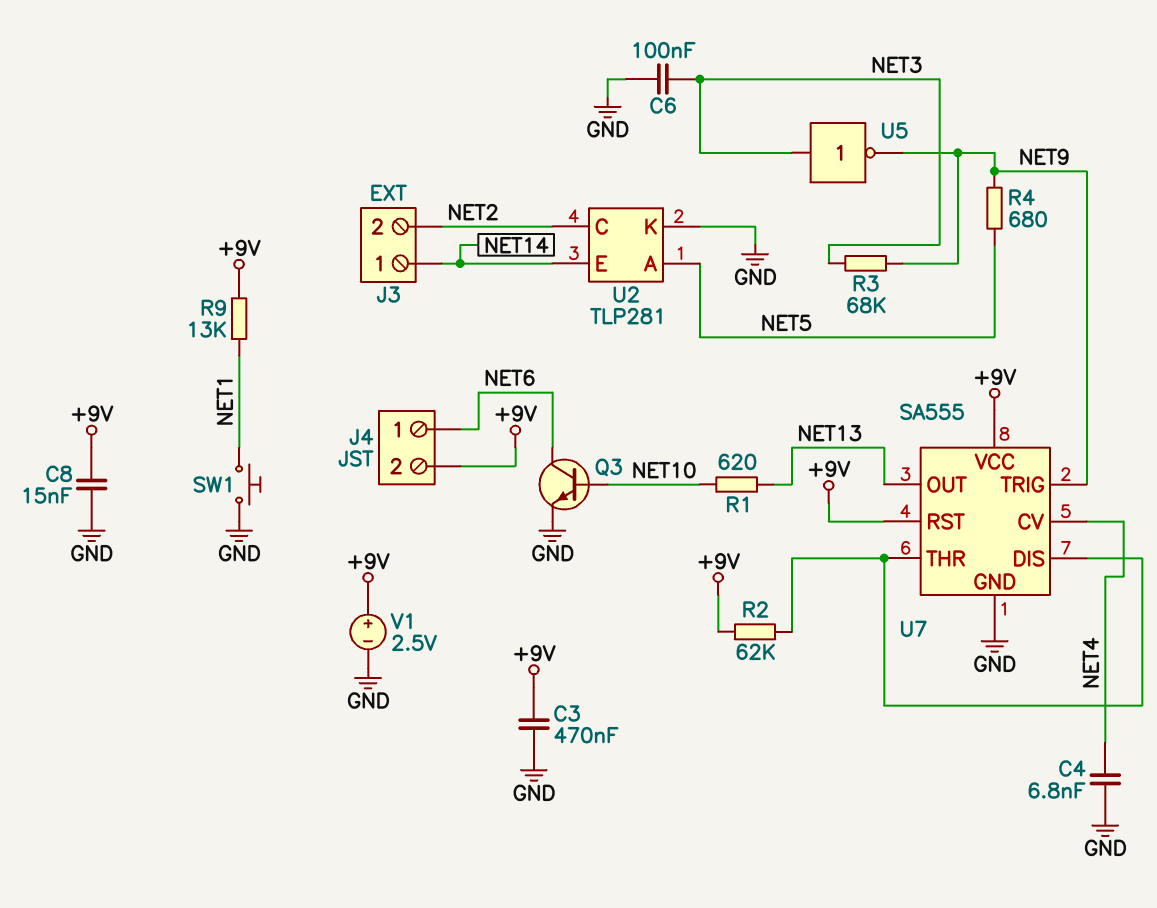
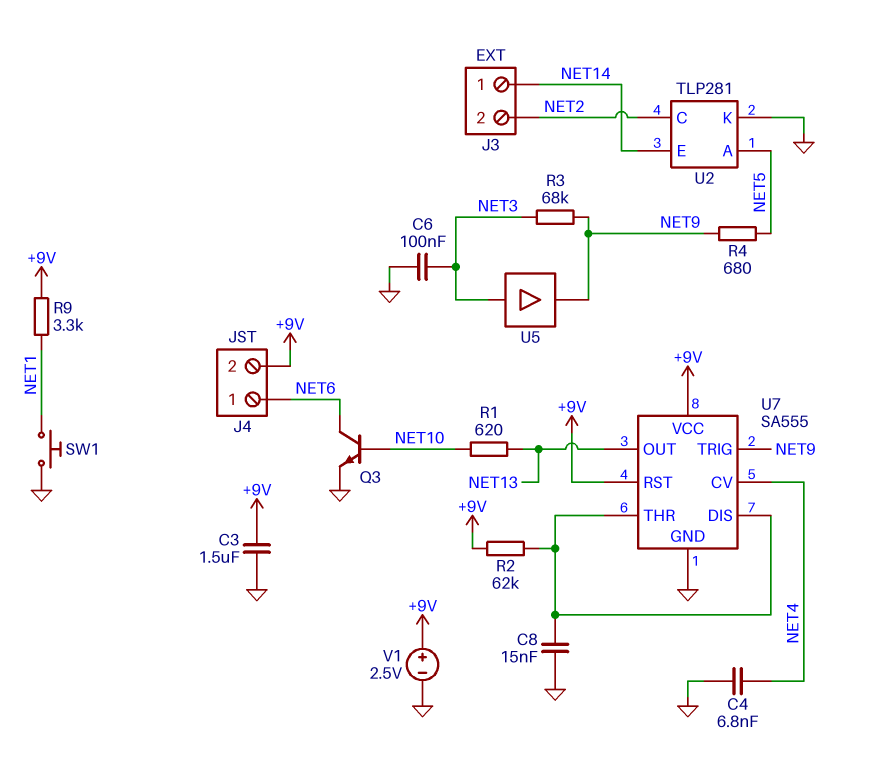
C3: 470nF (+9V, GND) -> 1.5uF (+9V, GND)
C8: 15nF (+9V, GND) -> 15nF (GND, U7/DIS)
R9: 13k (+9V, NET1) -> 3.3k (+9V, NET1)
U5: NOT (in NET3, out NET9) -> buffer (in NET3, out NET9)

